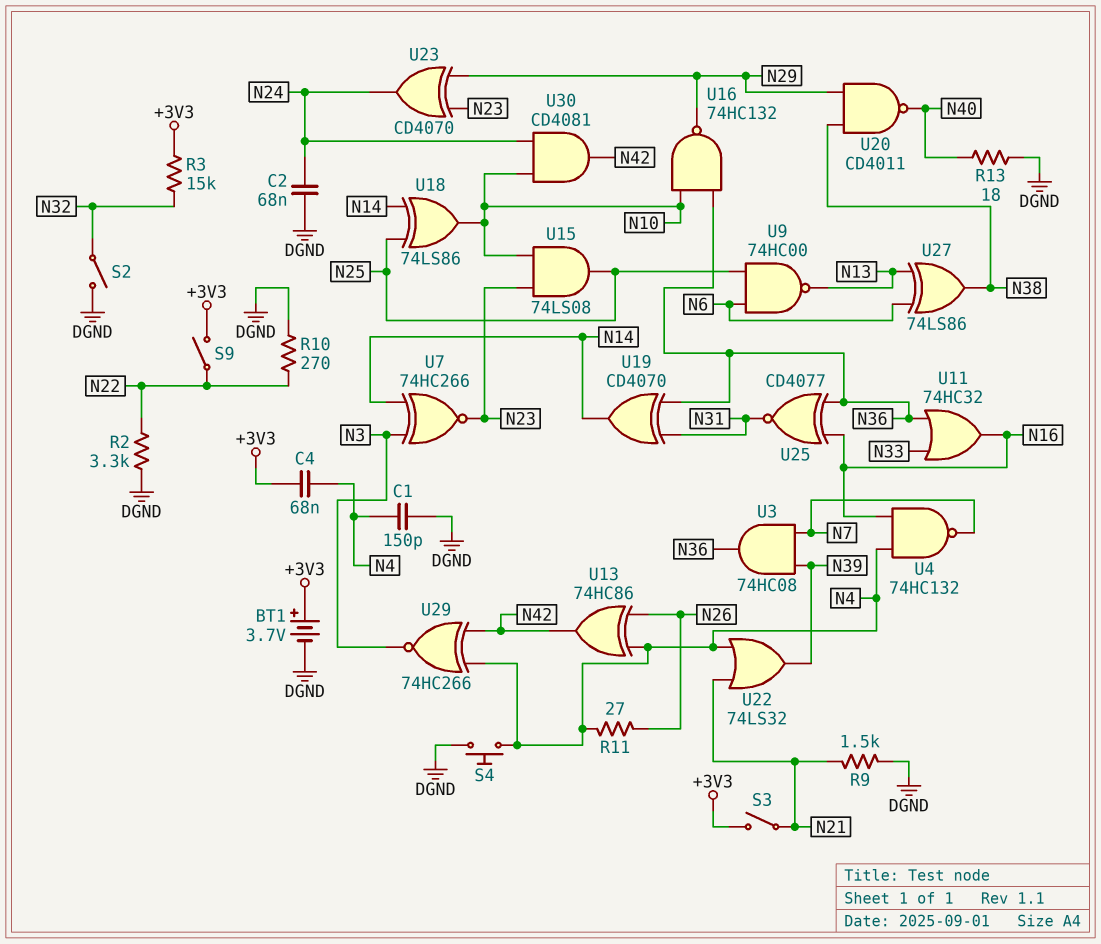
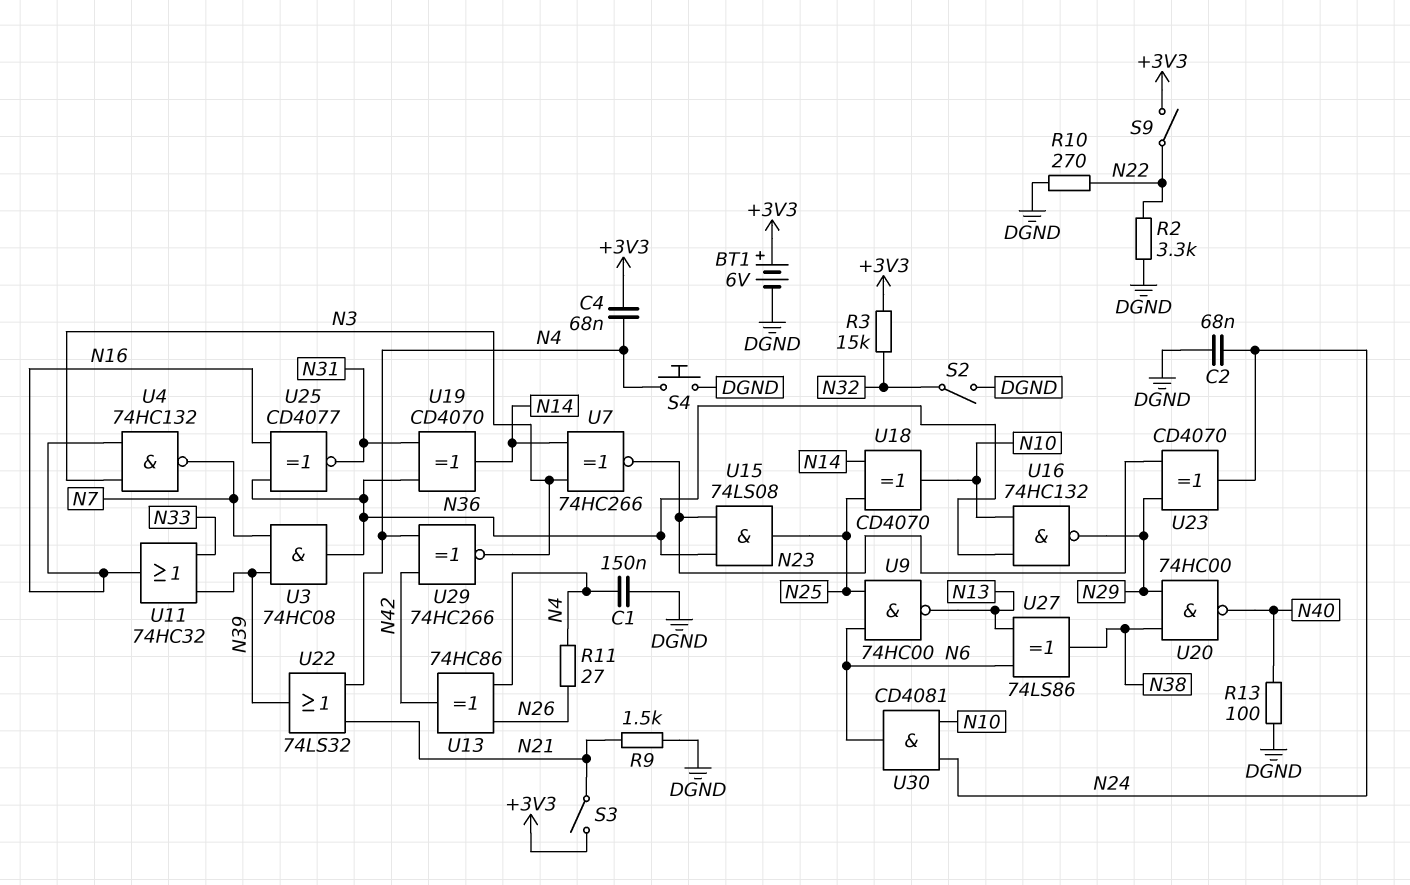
BT1: 3.7V (plus +3V3, minus DGND) -> 6V (plus +3V3, minus DGND)
C1: 150pF (DGND, N4) -> 150nF (DGND, N4)
R13: 18 (DGND, N40) -> 100 (DGND, N40)
U4: NAND 74HC132 (in N4, in N16, out N7) -> NAND 74HC132 (in N3, in N16, out N7)
U11: OR 74HC32 (in N33, in N36, out N16) -> OR 74HC32 (in N33, in N39, out N16)
U15: AND 74LS08 (in N10, in N23, out N25) -> AND 74LS08 (in N23, in N36, out N25)
U18: XOR 74LS86 (in N14, in N25, out N10) -> XOR CD4070 (in N14, in N25, out N10)
U20: NAND CD4011 (in N29, in N38, out N40) -> NAND 74HC00 (in N29, in N38, out N40)
U30: AND CD4081 (in N10, in N24, out N42) -> AND CD4081 (in N10, in N24, out N6)

